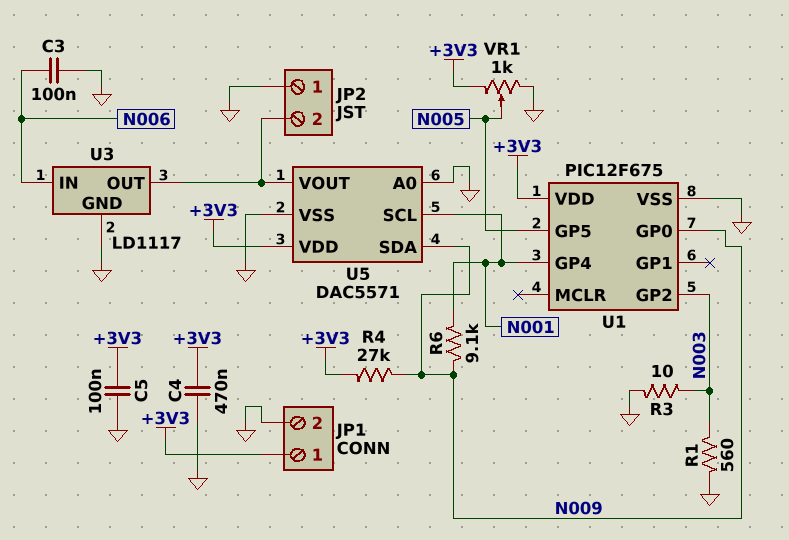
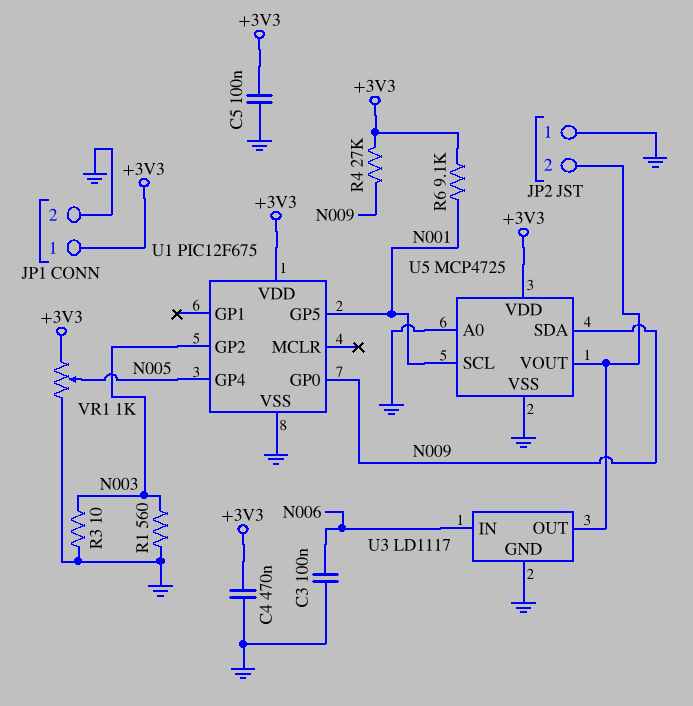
R6: 9.1k (N001, N009) -> 9.1k (+3V3, N001)
U1 pin GP4: N001 -> N005
U1 pin GP5: N005 -> N001
U5: DAC5571 -> MCP4725

